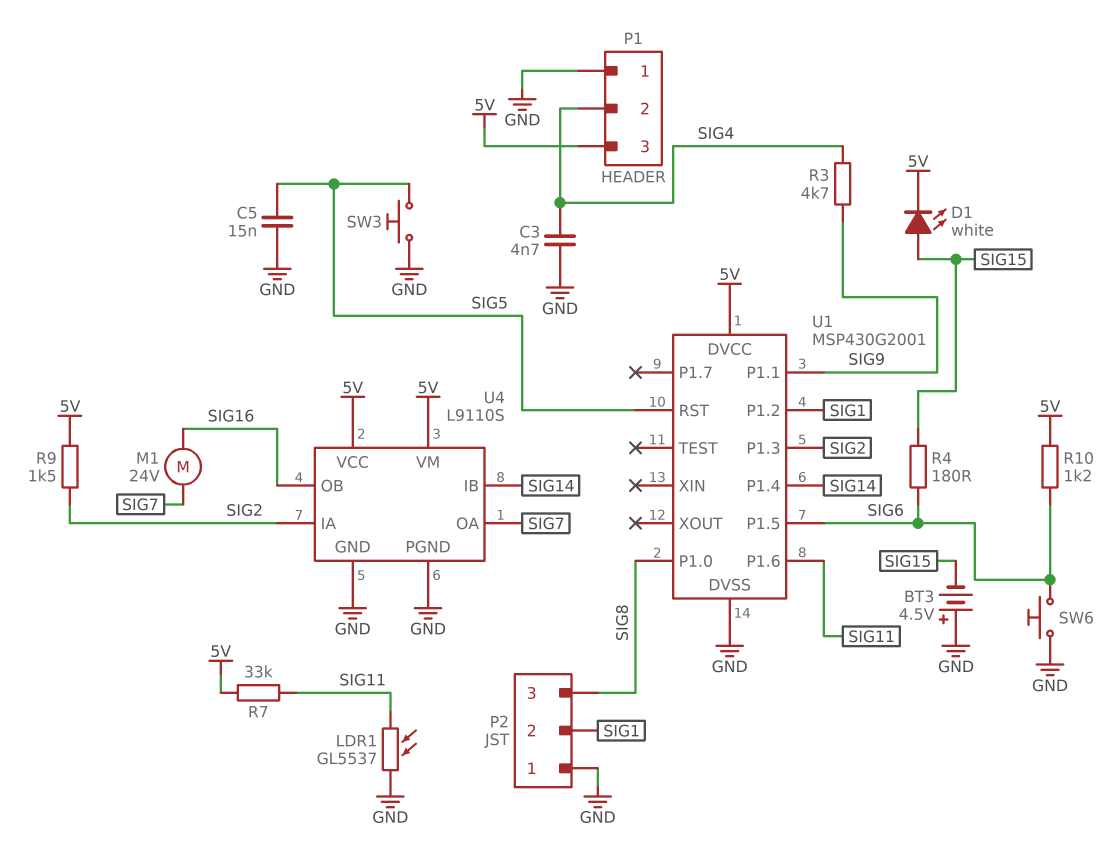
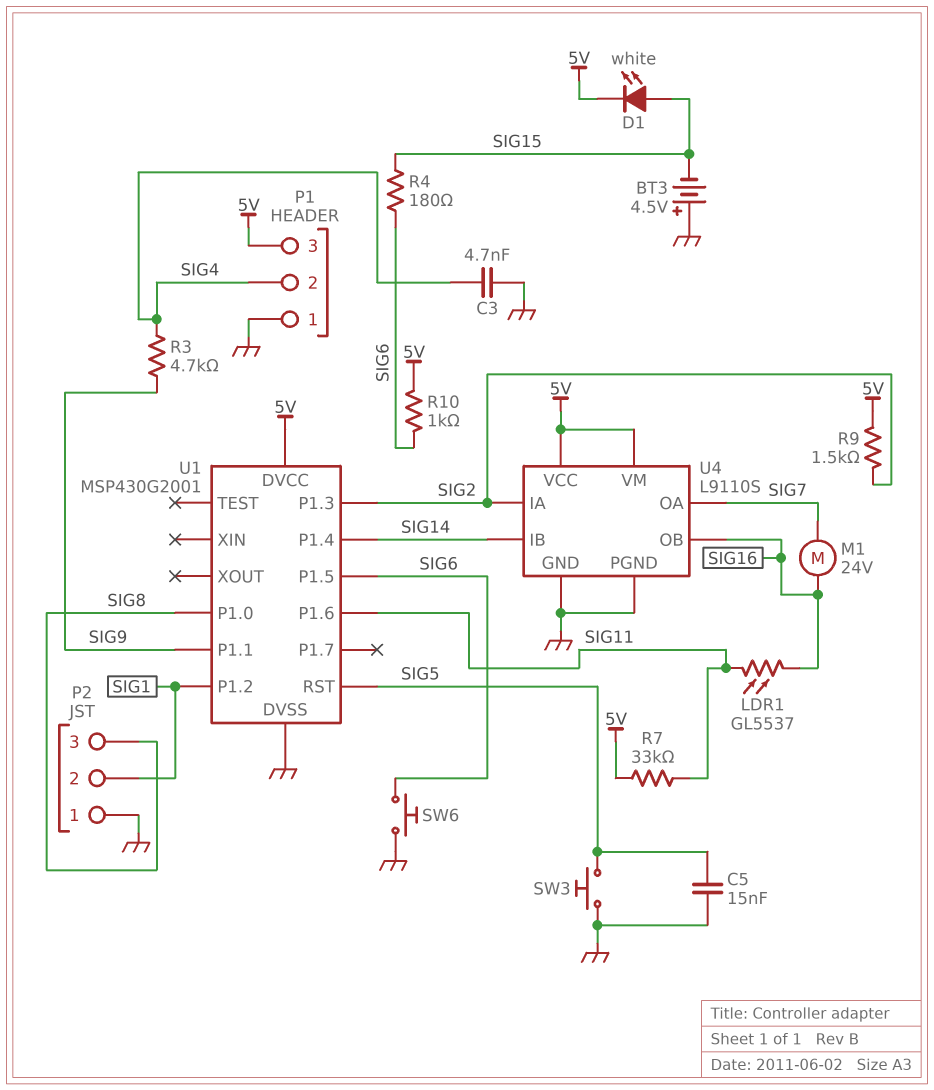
LDR1: GL5537 (GND, SIG11) -> GL5537 (SIG11, SIG16)
R10: 1.2k (5V, SIG6) -> 1k (5V, SIG6)

